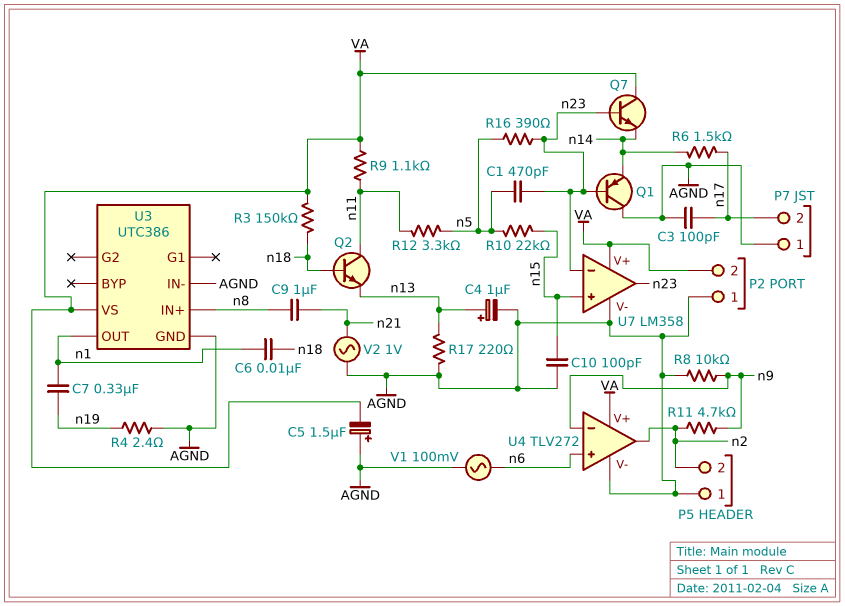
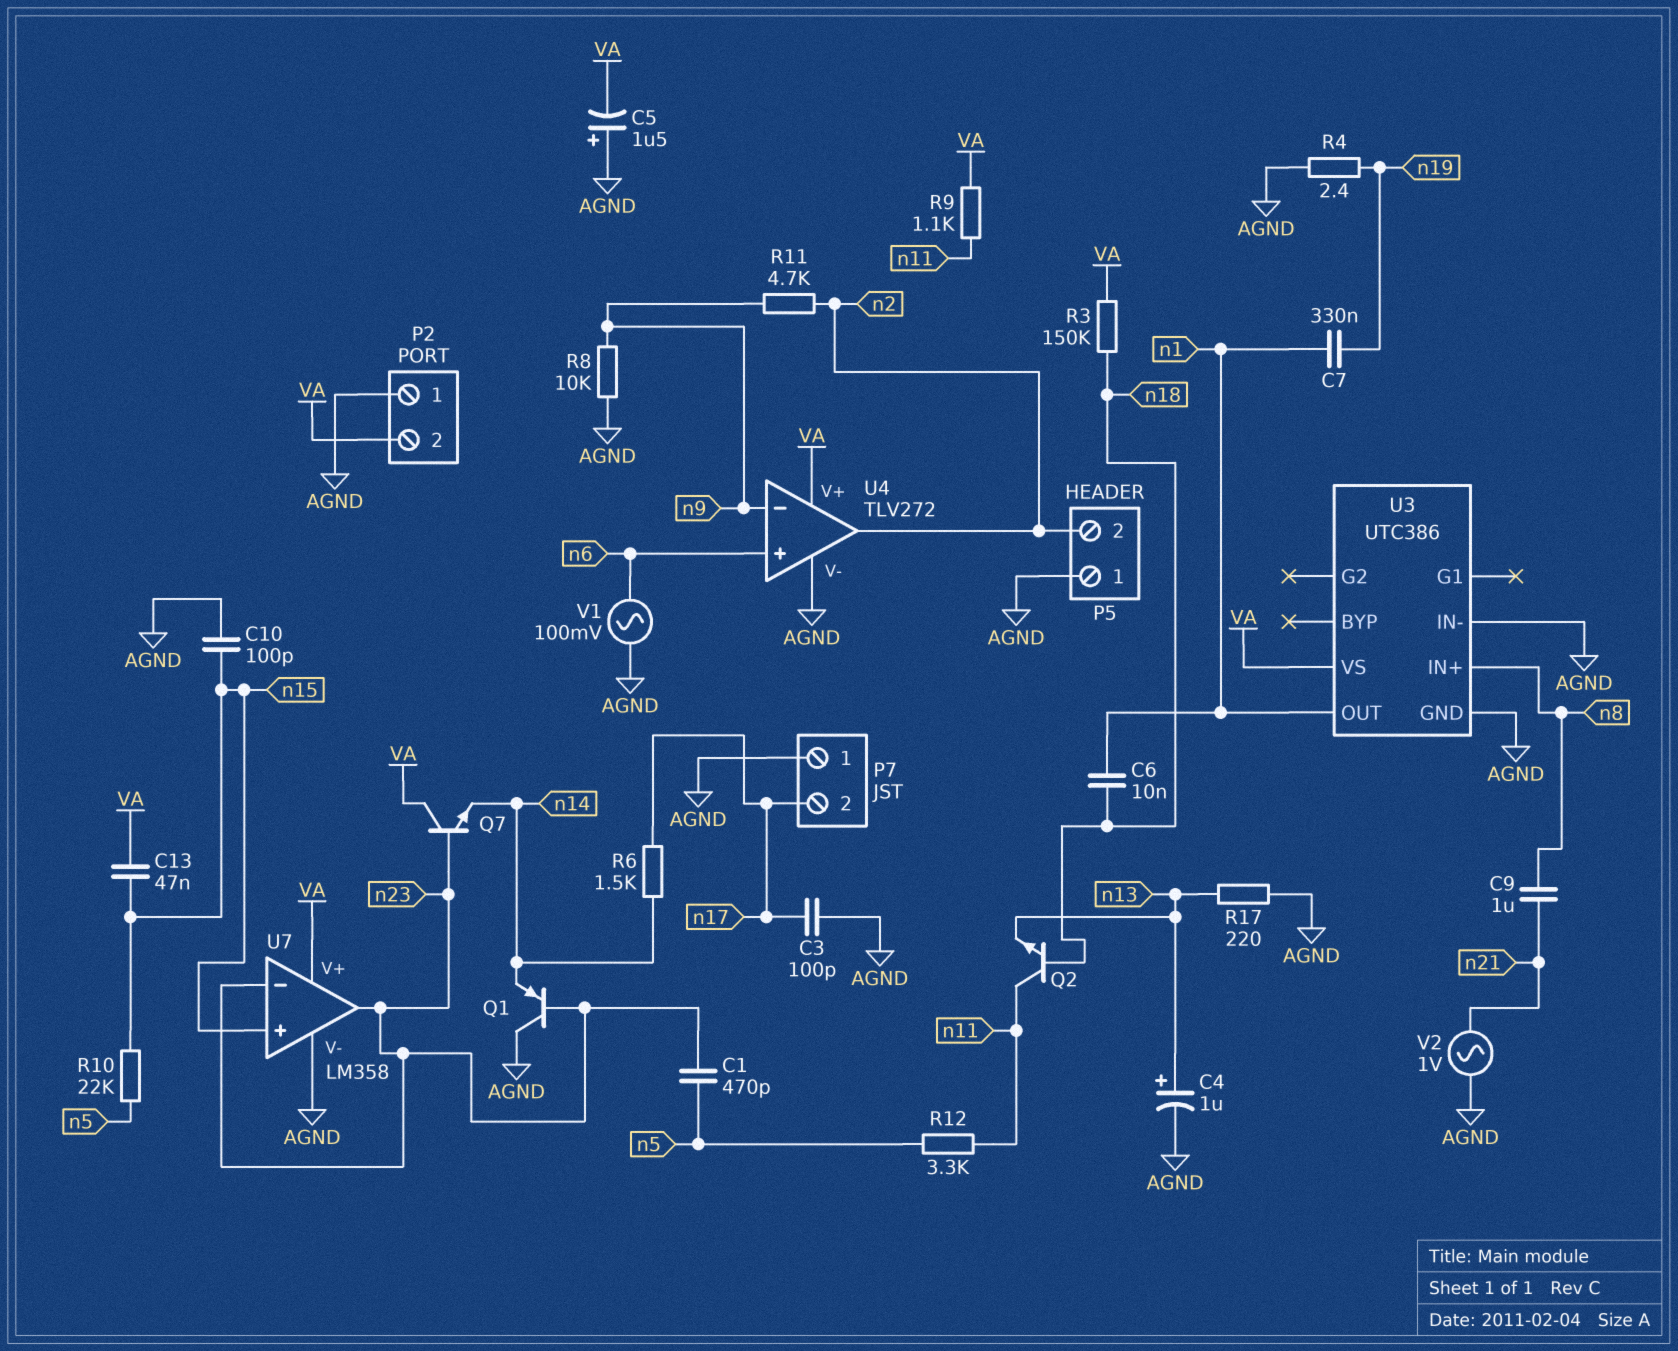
C13: none -> 47nF (VA, n15)
R16: 390 (n5, n23) -> none

